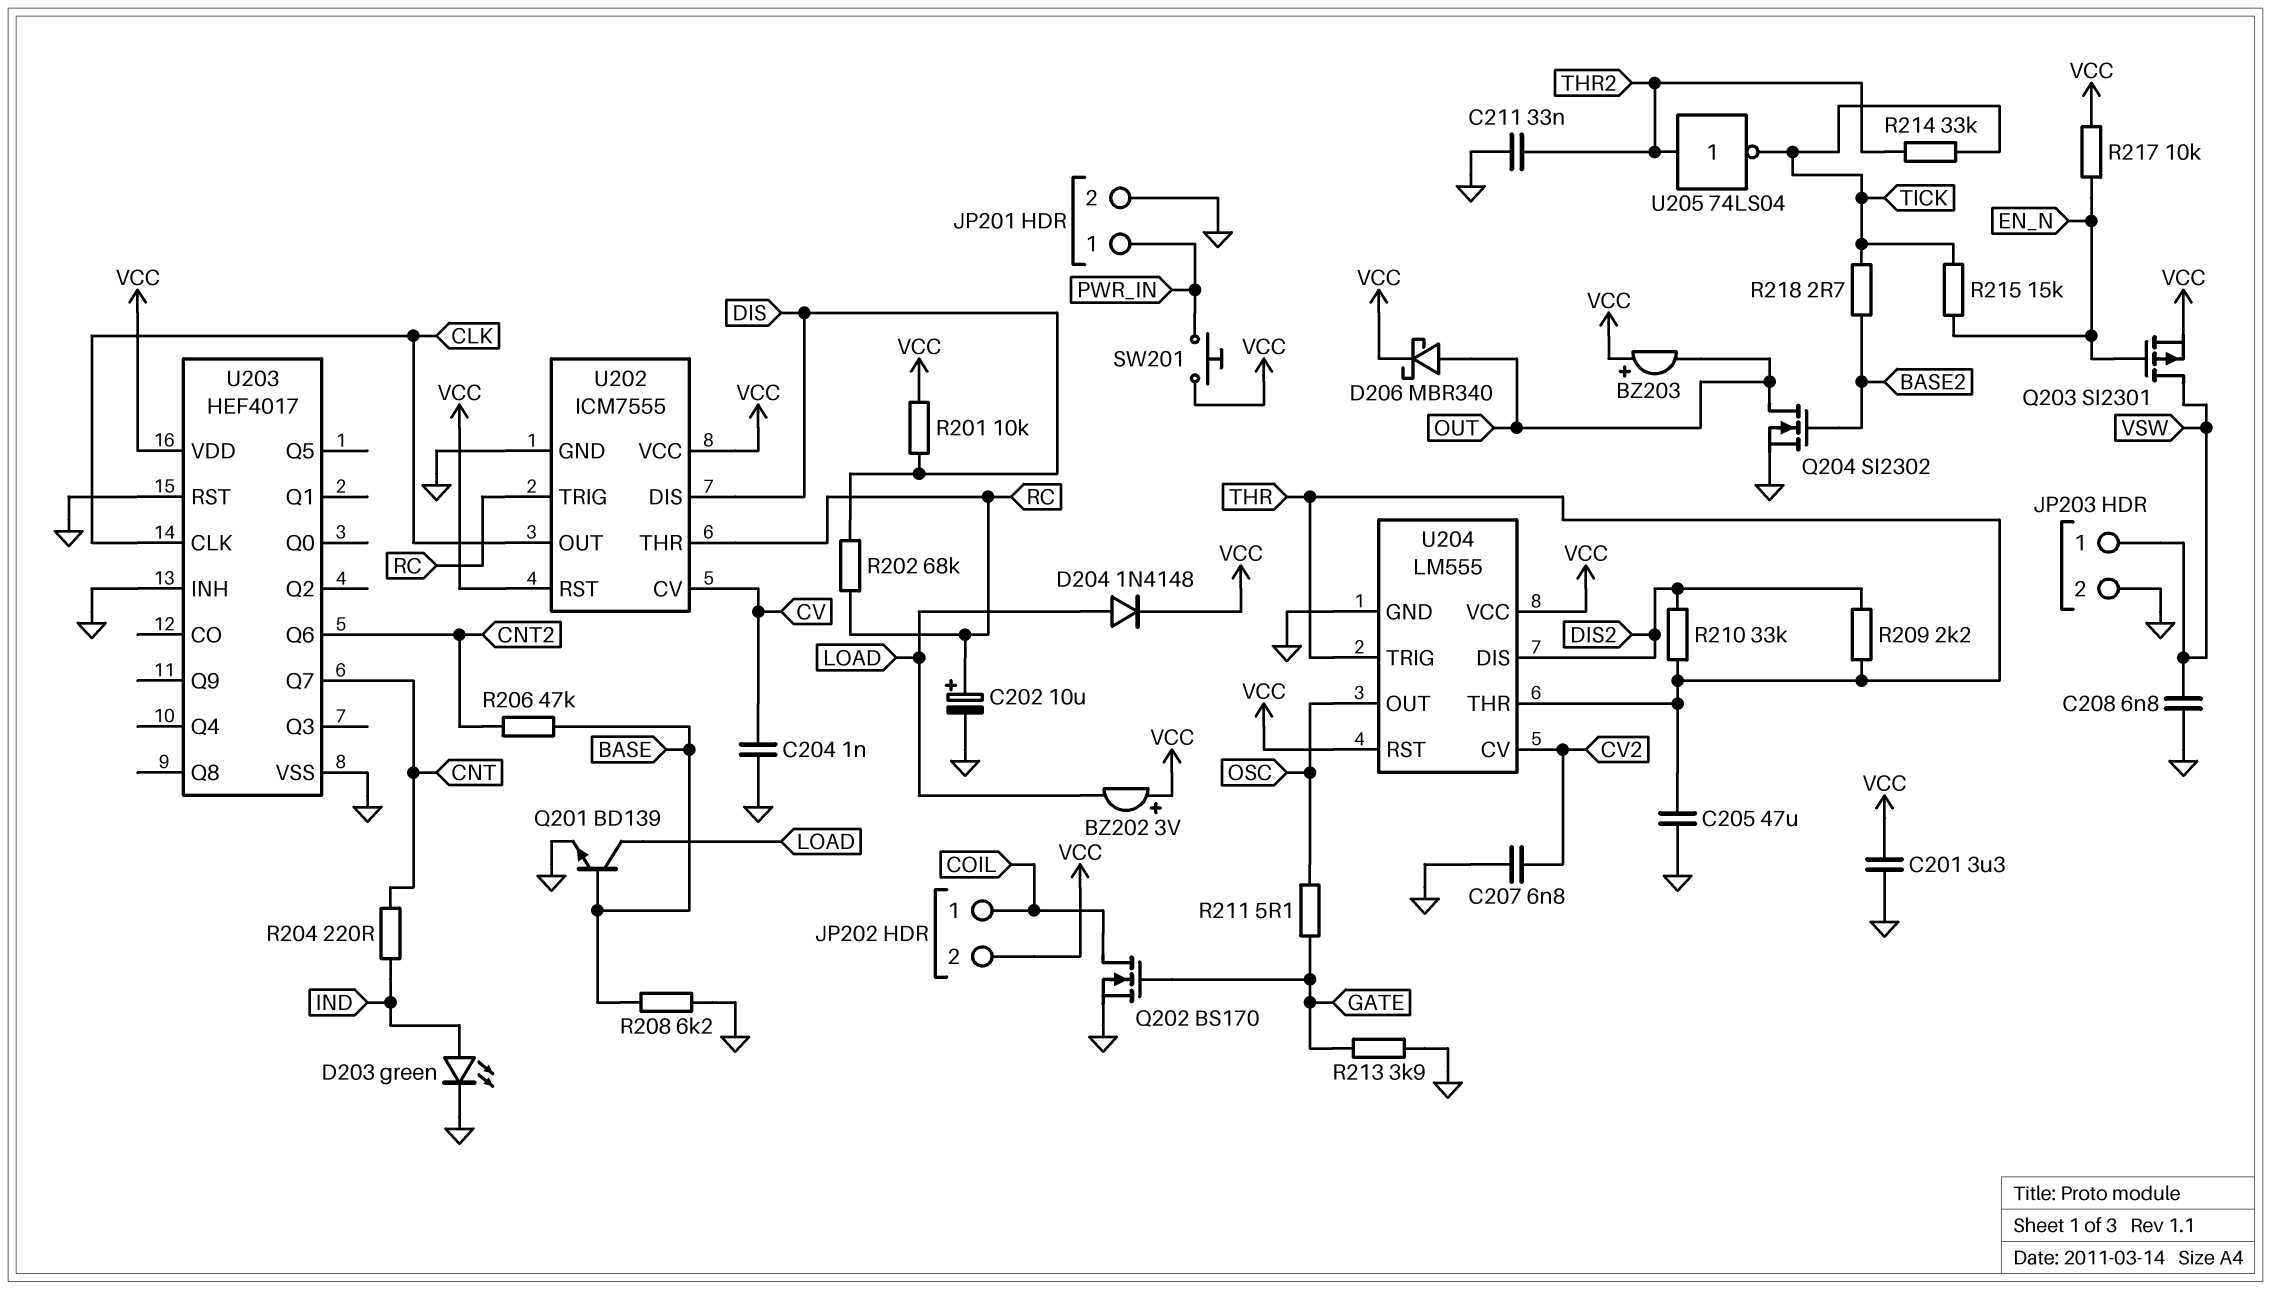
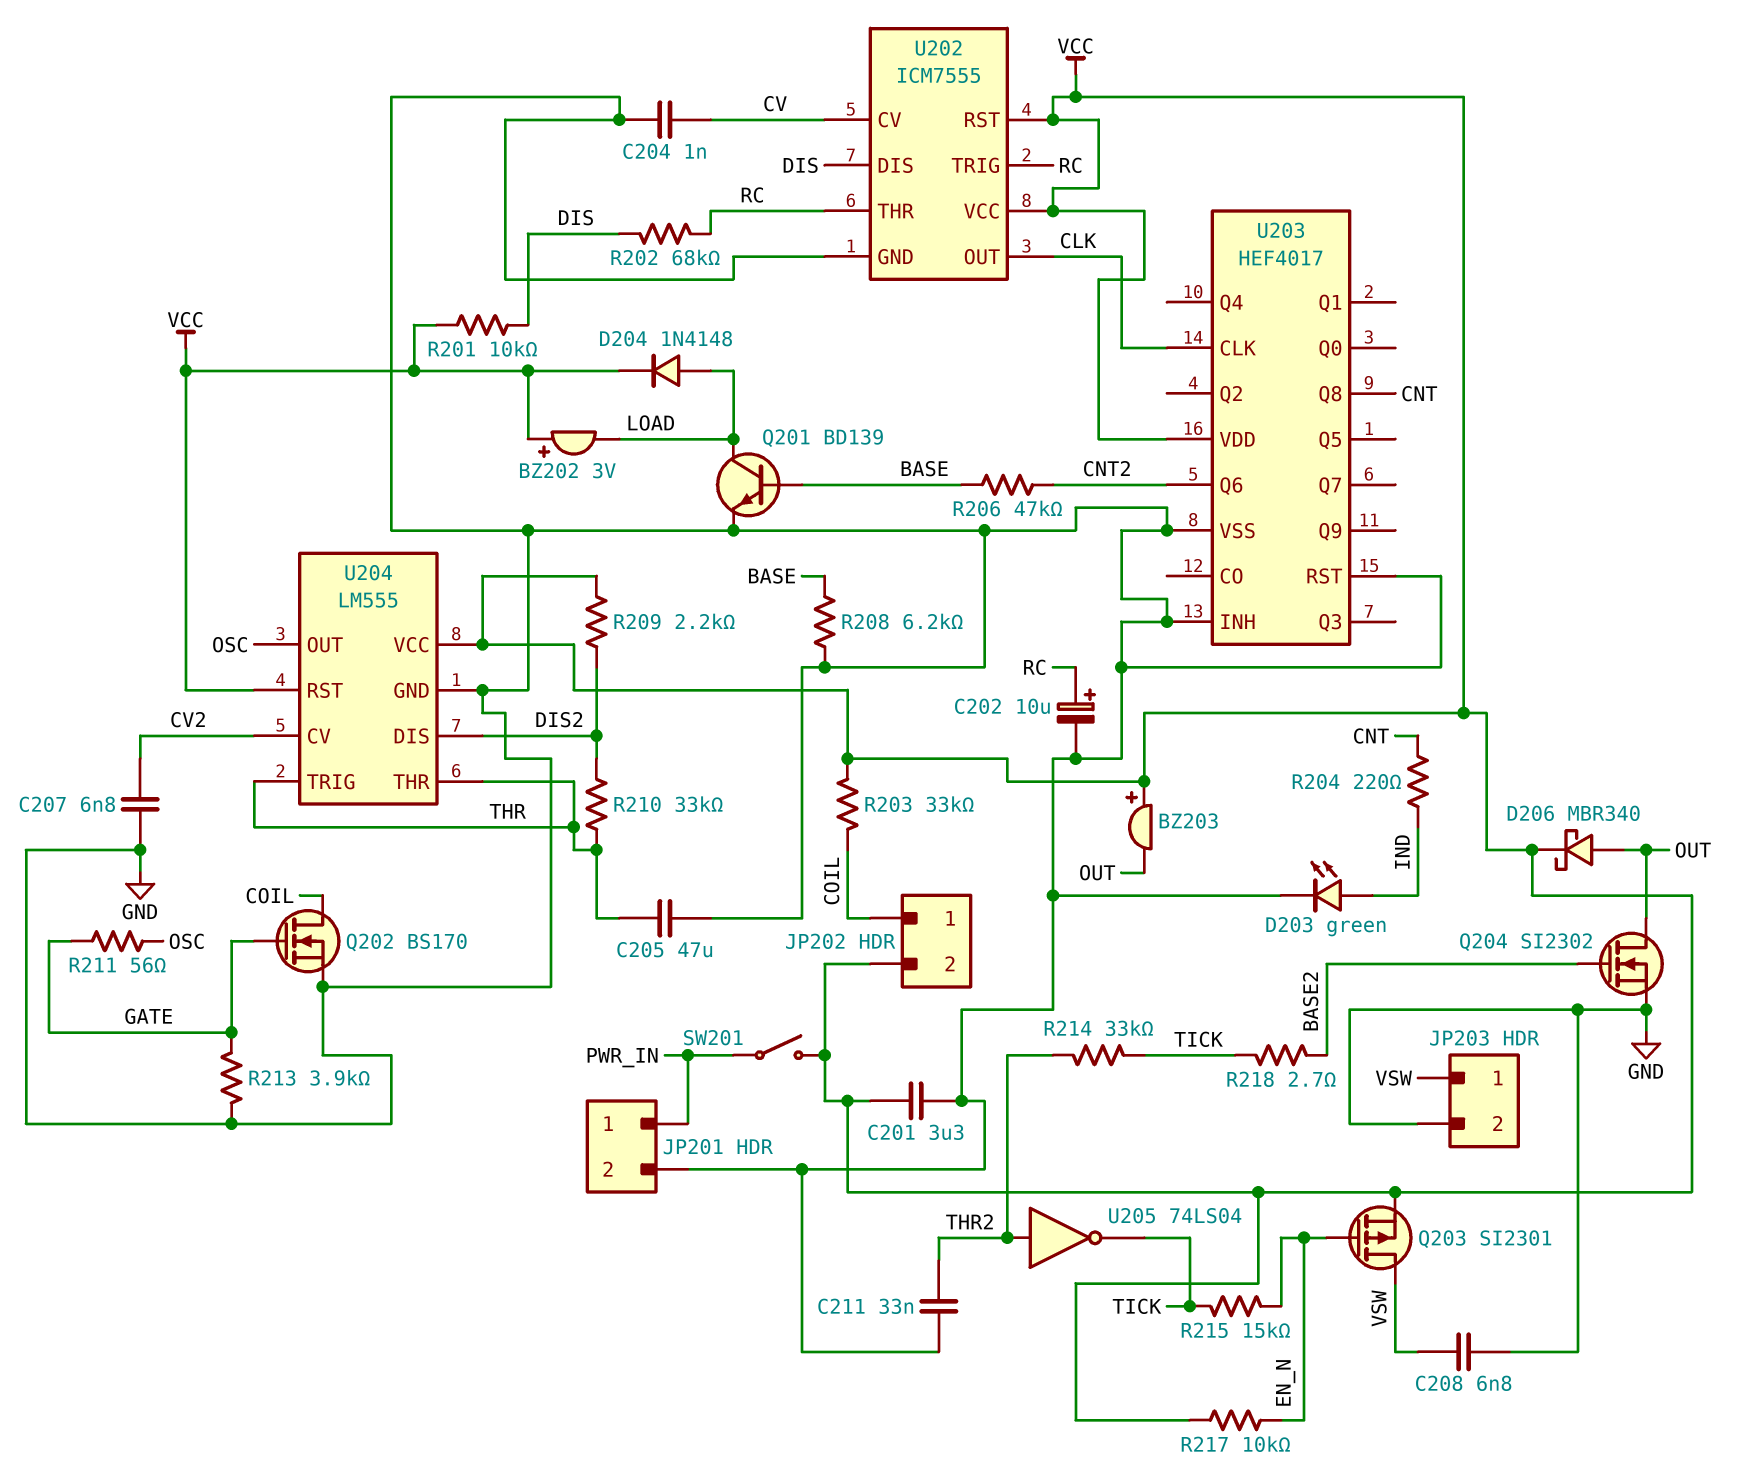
R203: none -> 33k (COIL, VCC)
R209: 2.2k (DIS2, THR) -> 2.2k (DIS2, VCC)
R211: 5.1 (GATE, OSC) -> 56 (GATE, OSC)
SW201: button (PWR_IN, VCC) -> switch (PWR_IN, VCC)
U203 pin Q7: CNT -> none
U203 pin Q8: none -> CNT

